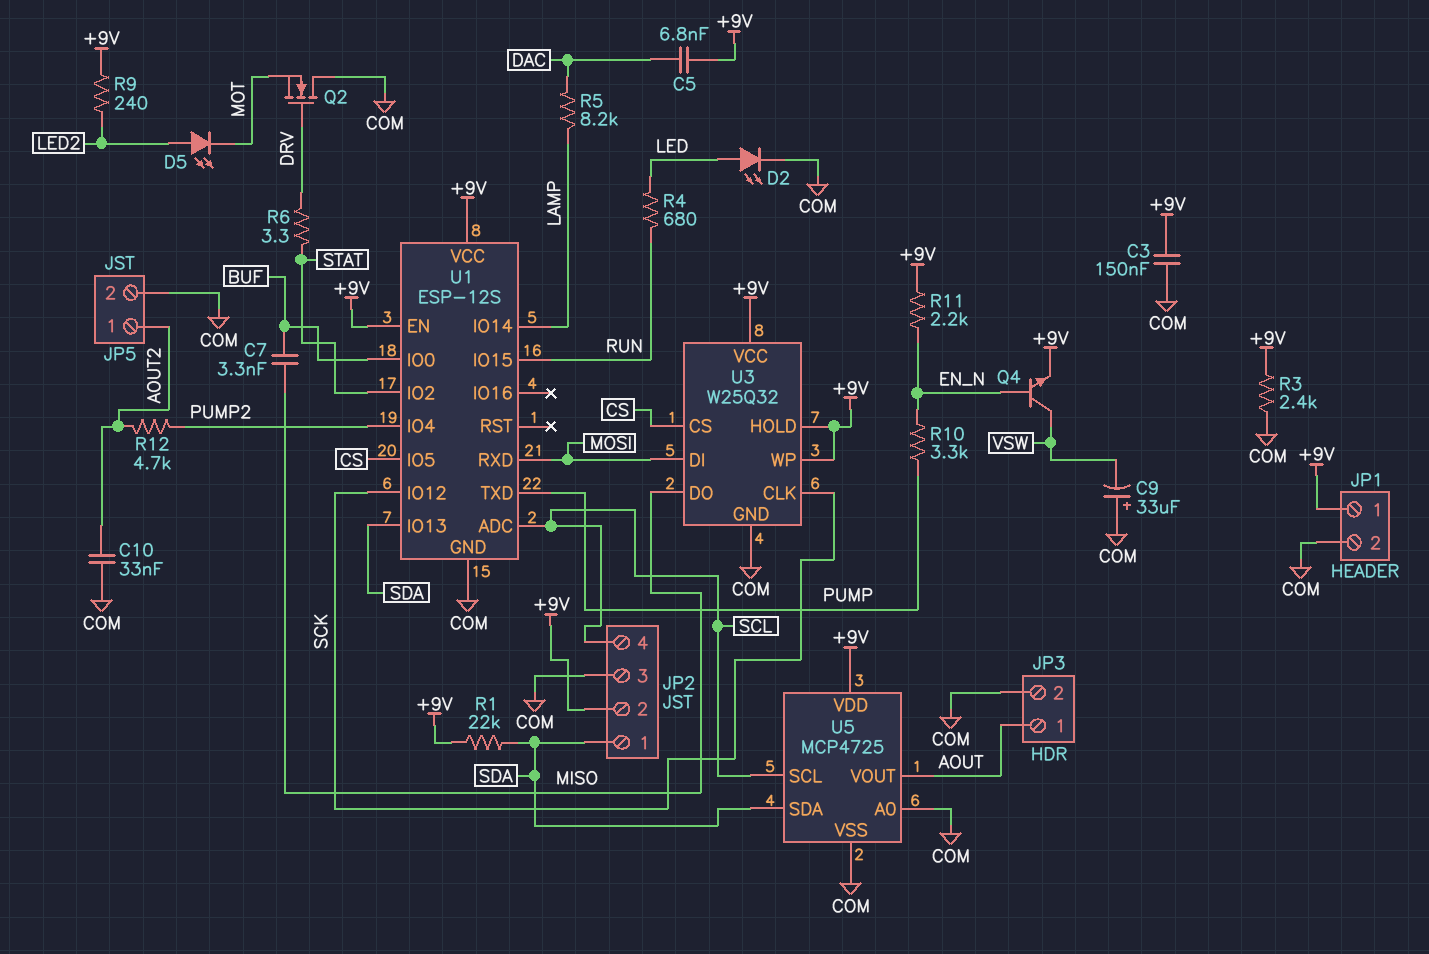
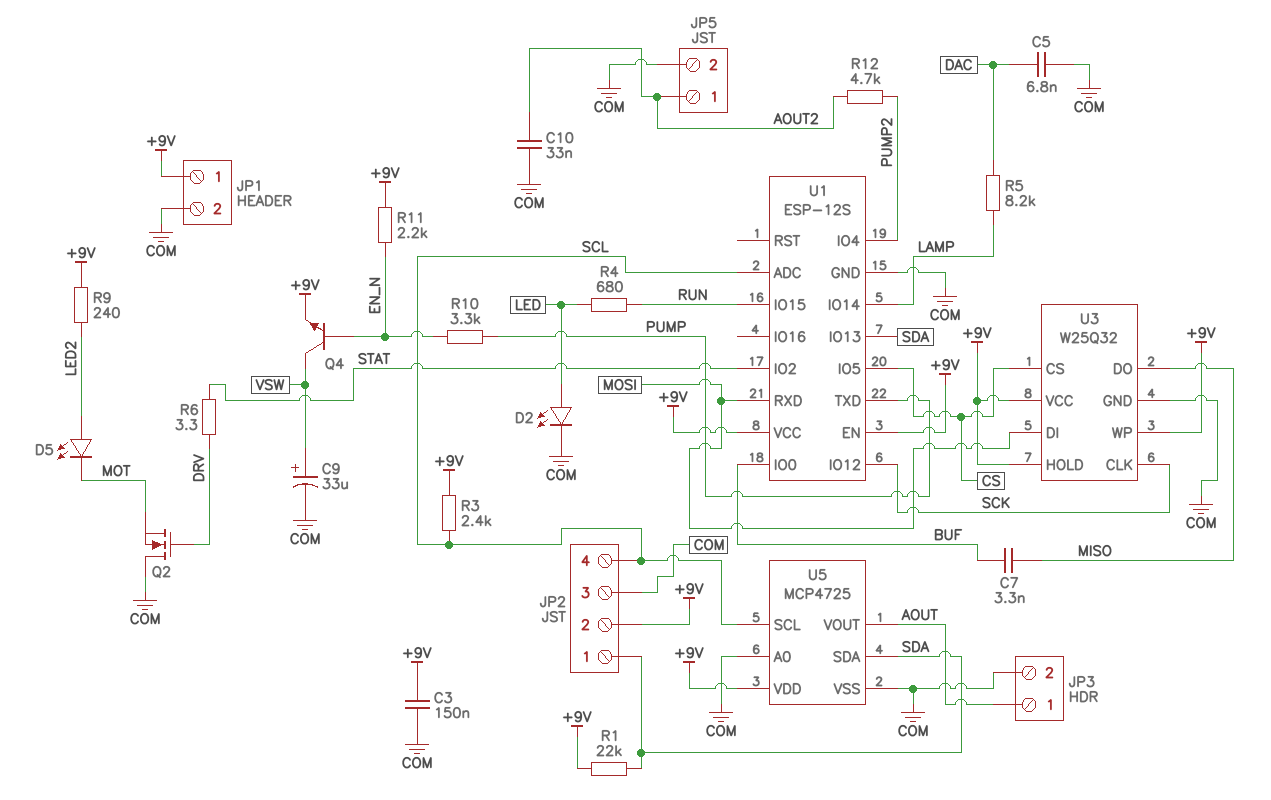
C5: 6.8nF (+9V, DAC) -> 6.8nF (COM, DAC)
C9: 33uF (plus COM, minus VSW) -> 33uF (plus VSW, minus COM)
R3: 2.4k (+9V, COM) -> 2.4k (+9V, SCL)

